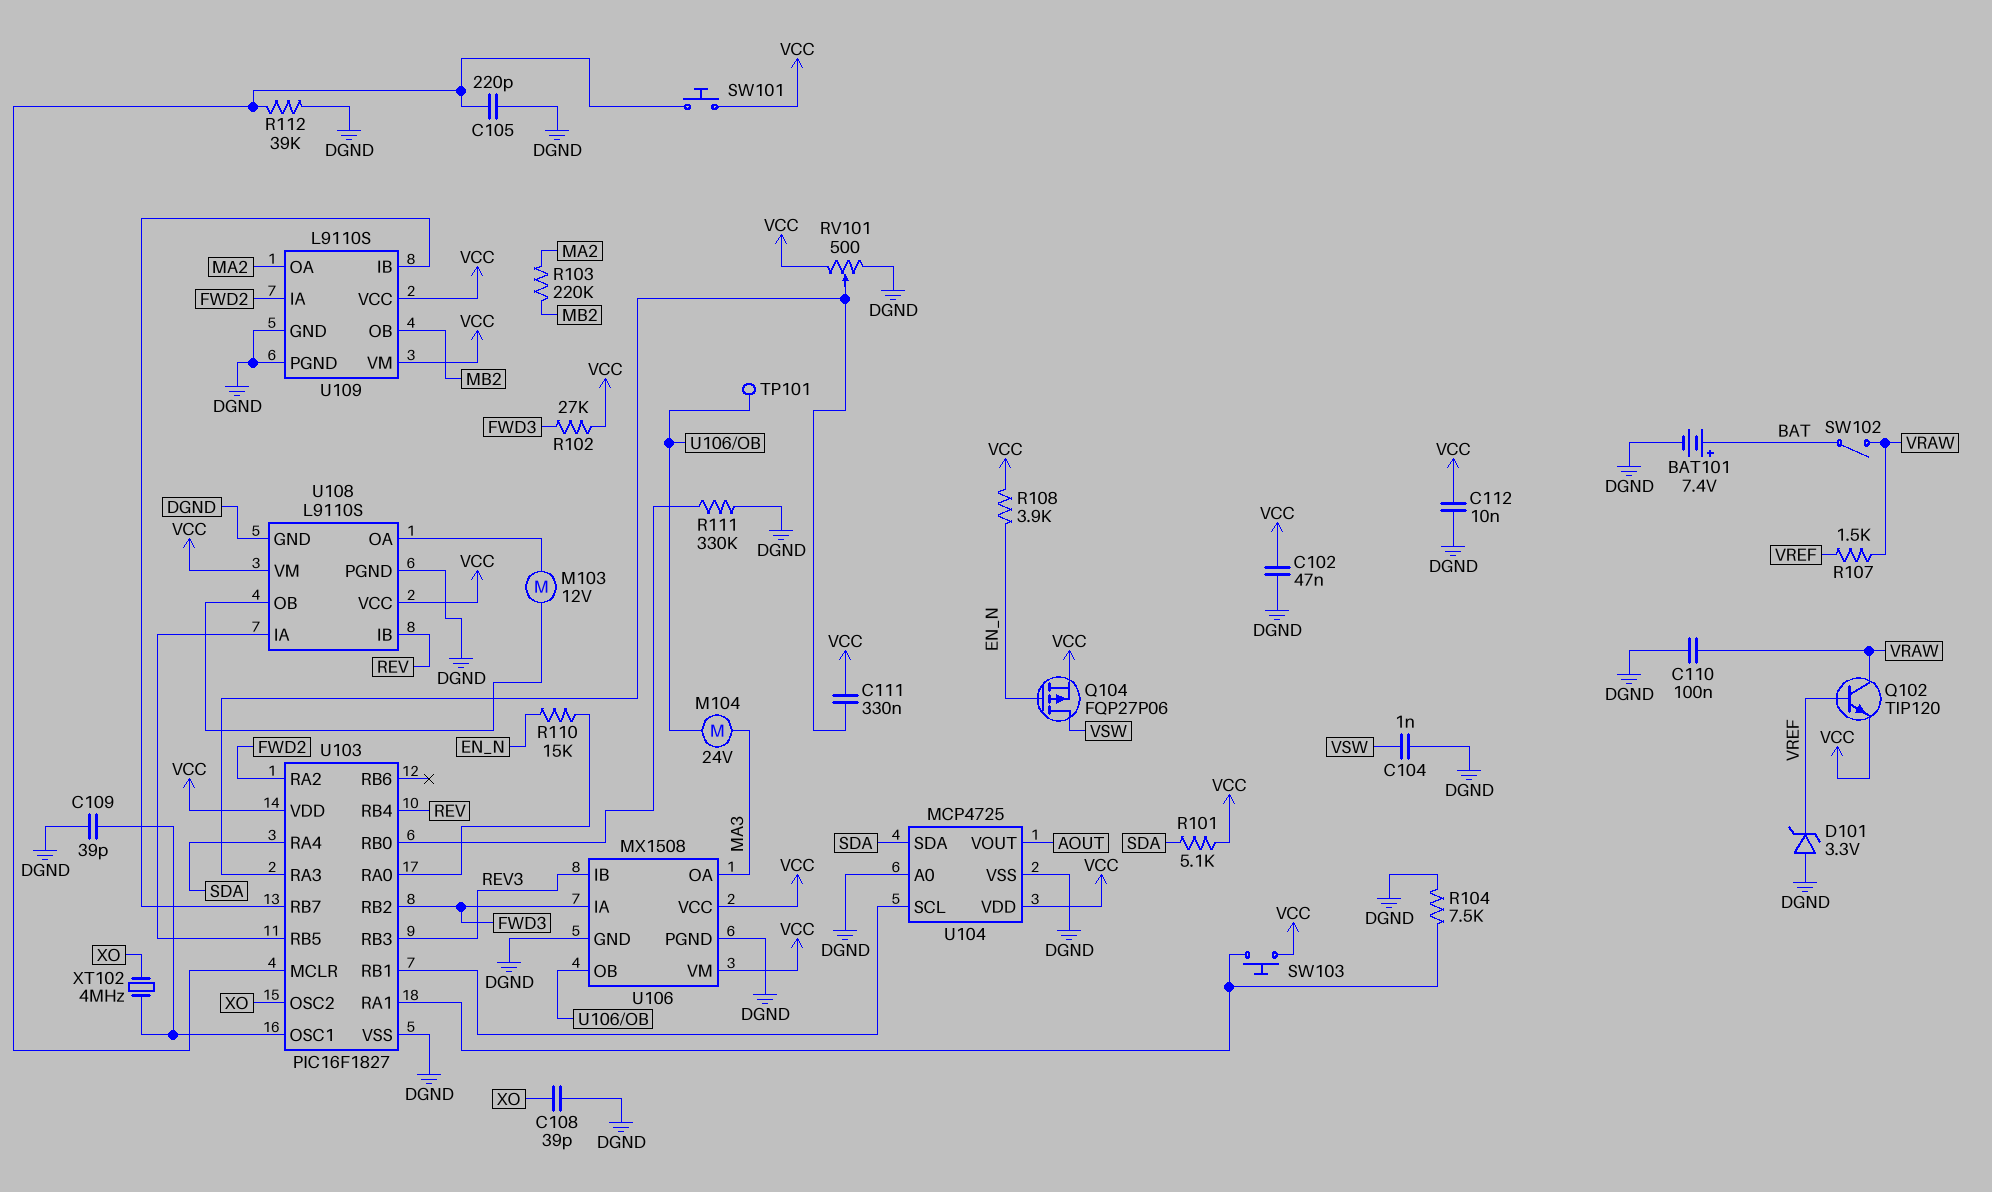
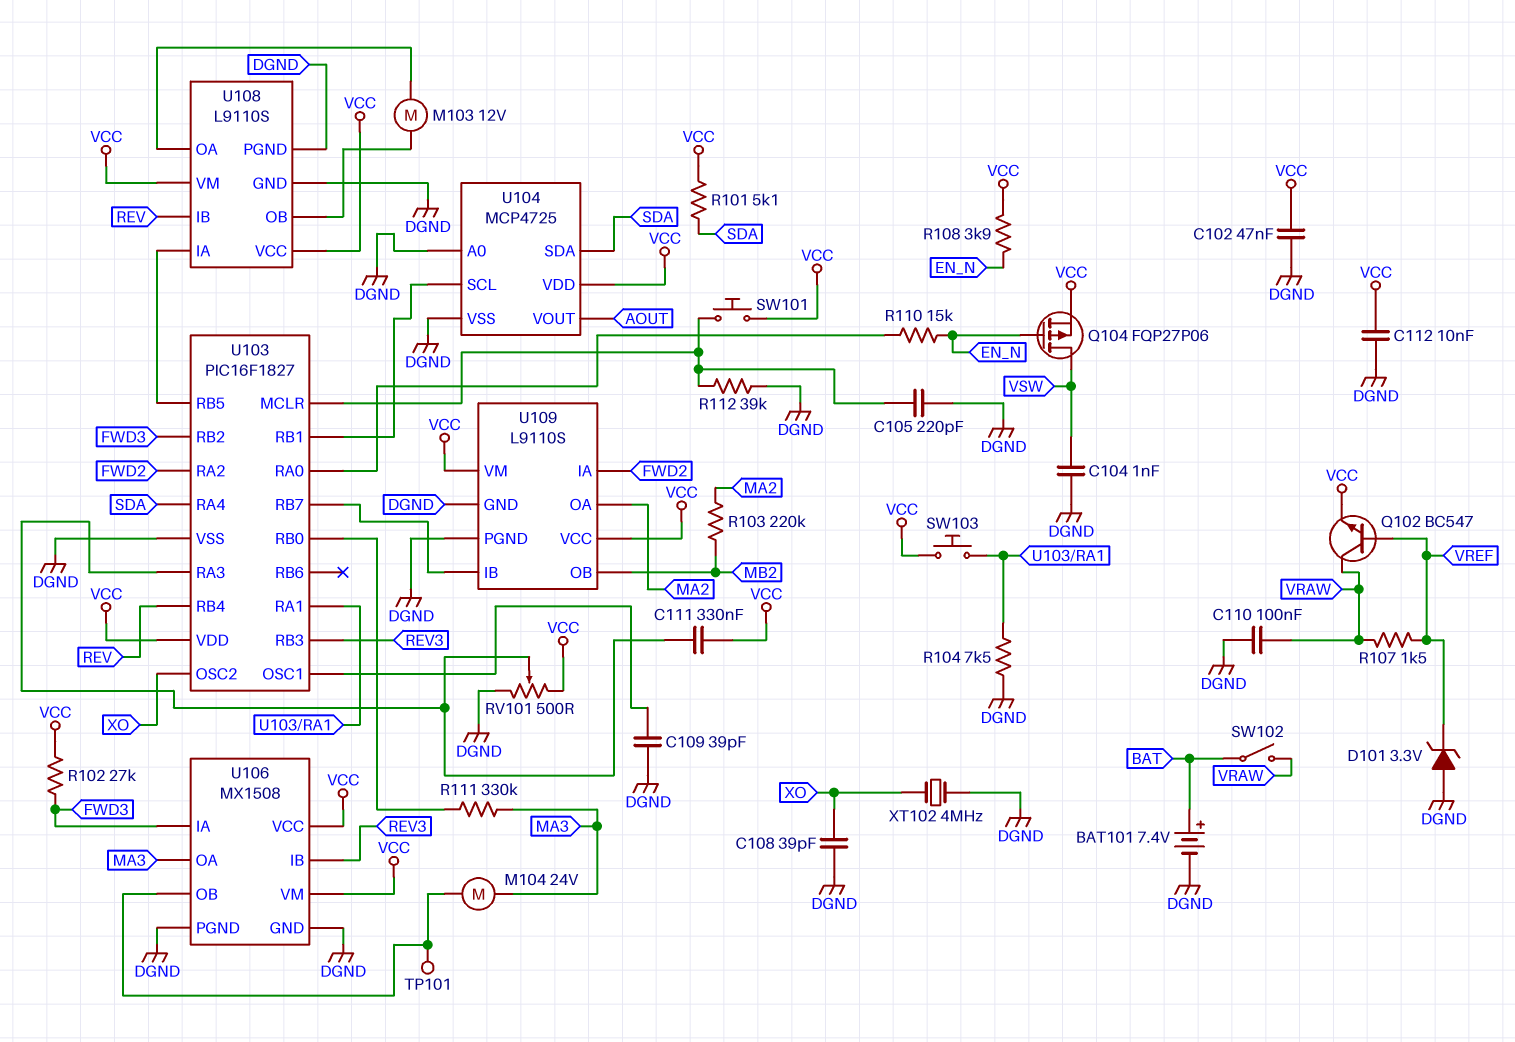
Q102: NPN TIP120 (B VREF, C VRAW, E VCC) -> NPN BC547 (B VREF, C VRAW, E VCC)
R111: 330k (DGND, U103/RB0) -> 330k (MA3, U103/RB0)
XT102: 4MHz (U103/OSC1, XO) -> 4MHz (DGND, XO)

